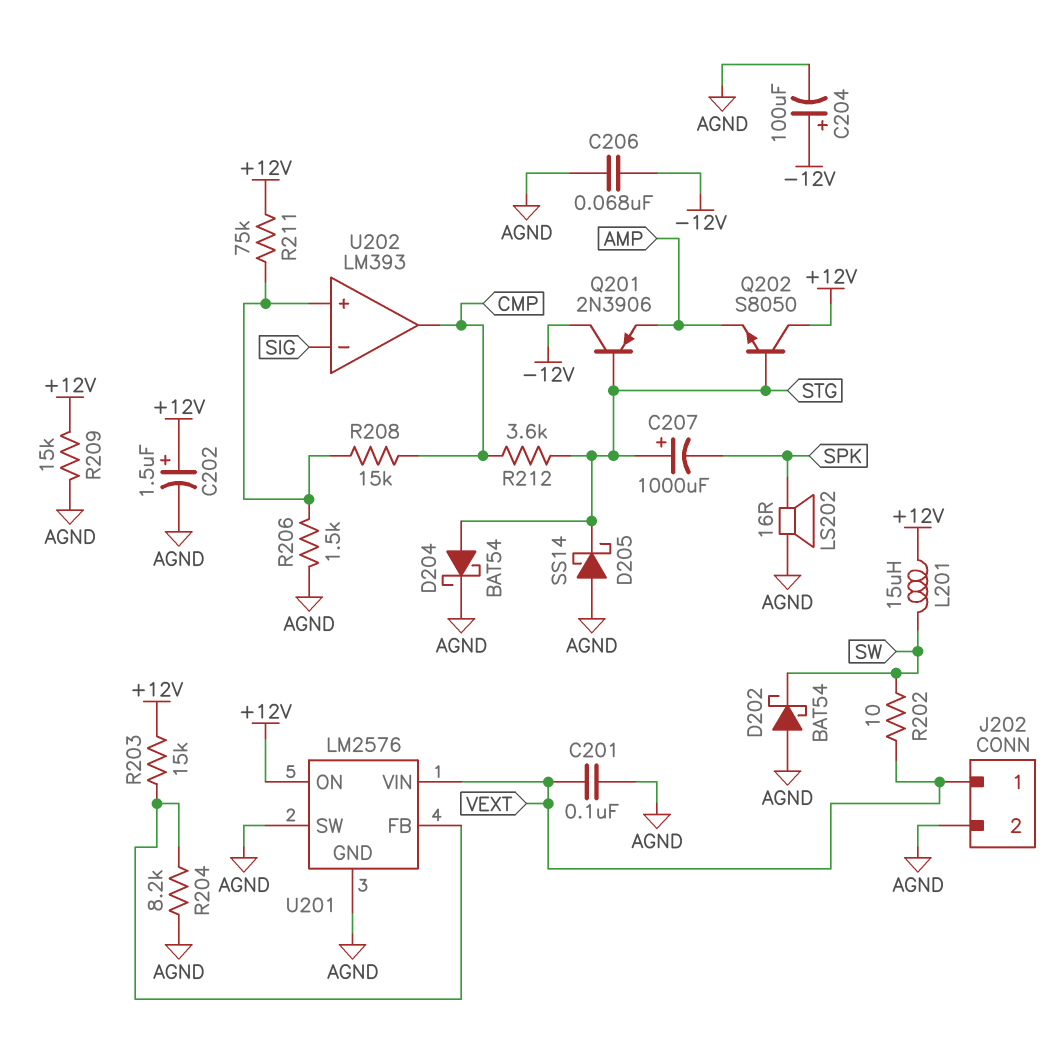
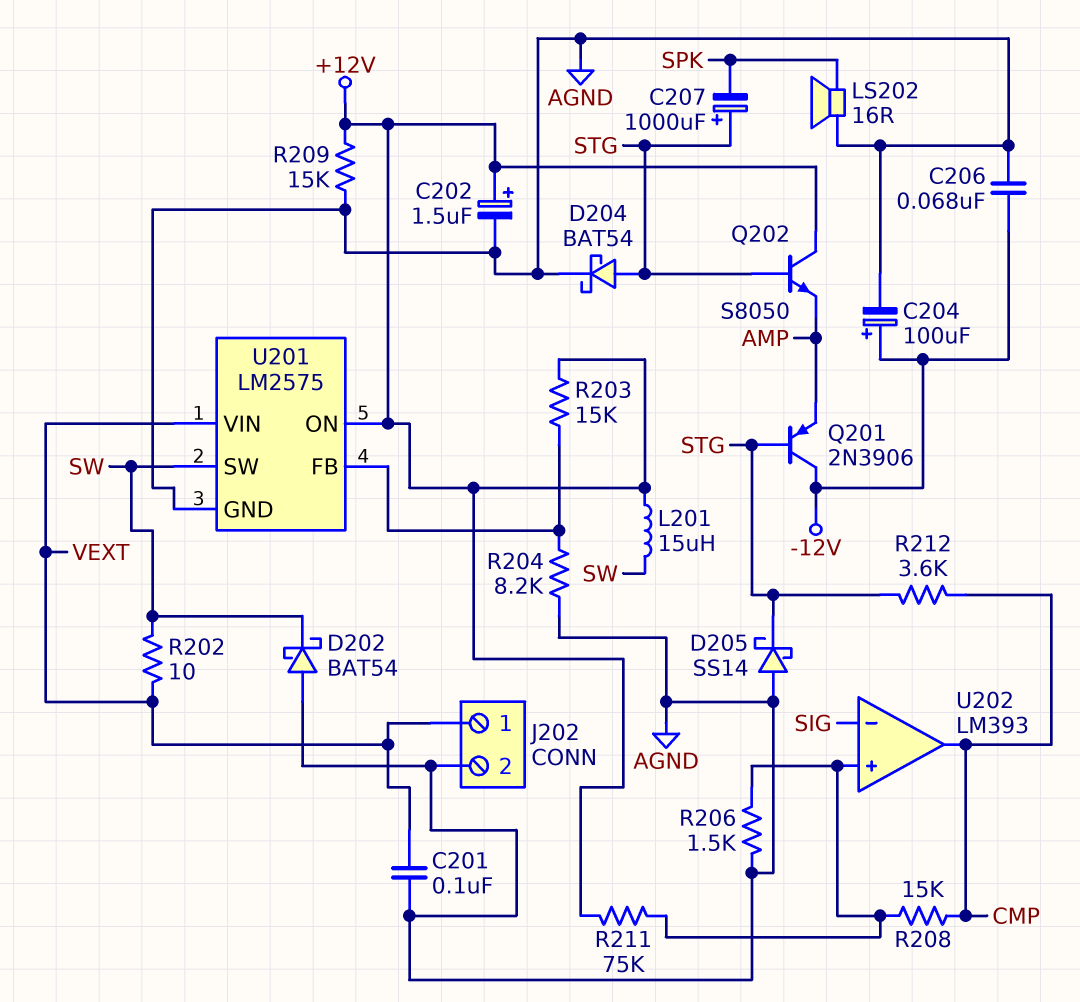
U201: LM2576 -> LM2575
U201 pin SW: AGND -> SW

